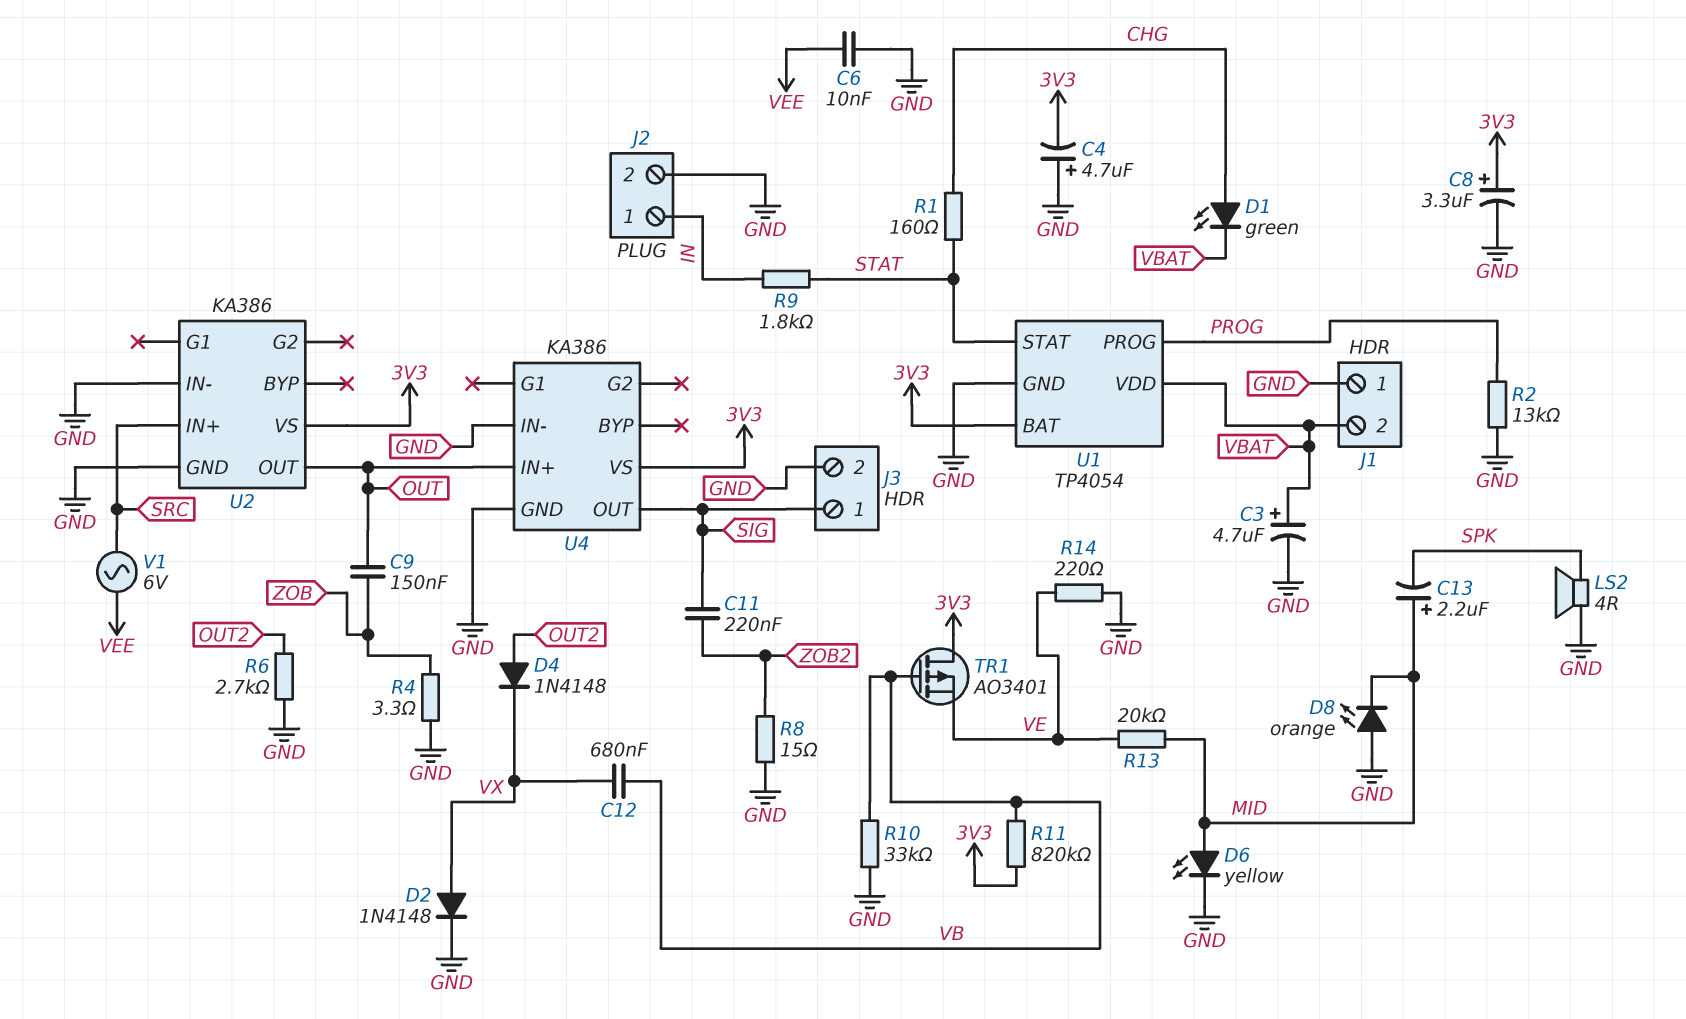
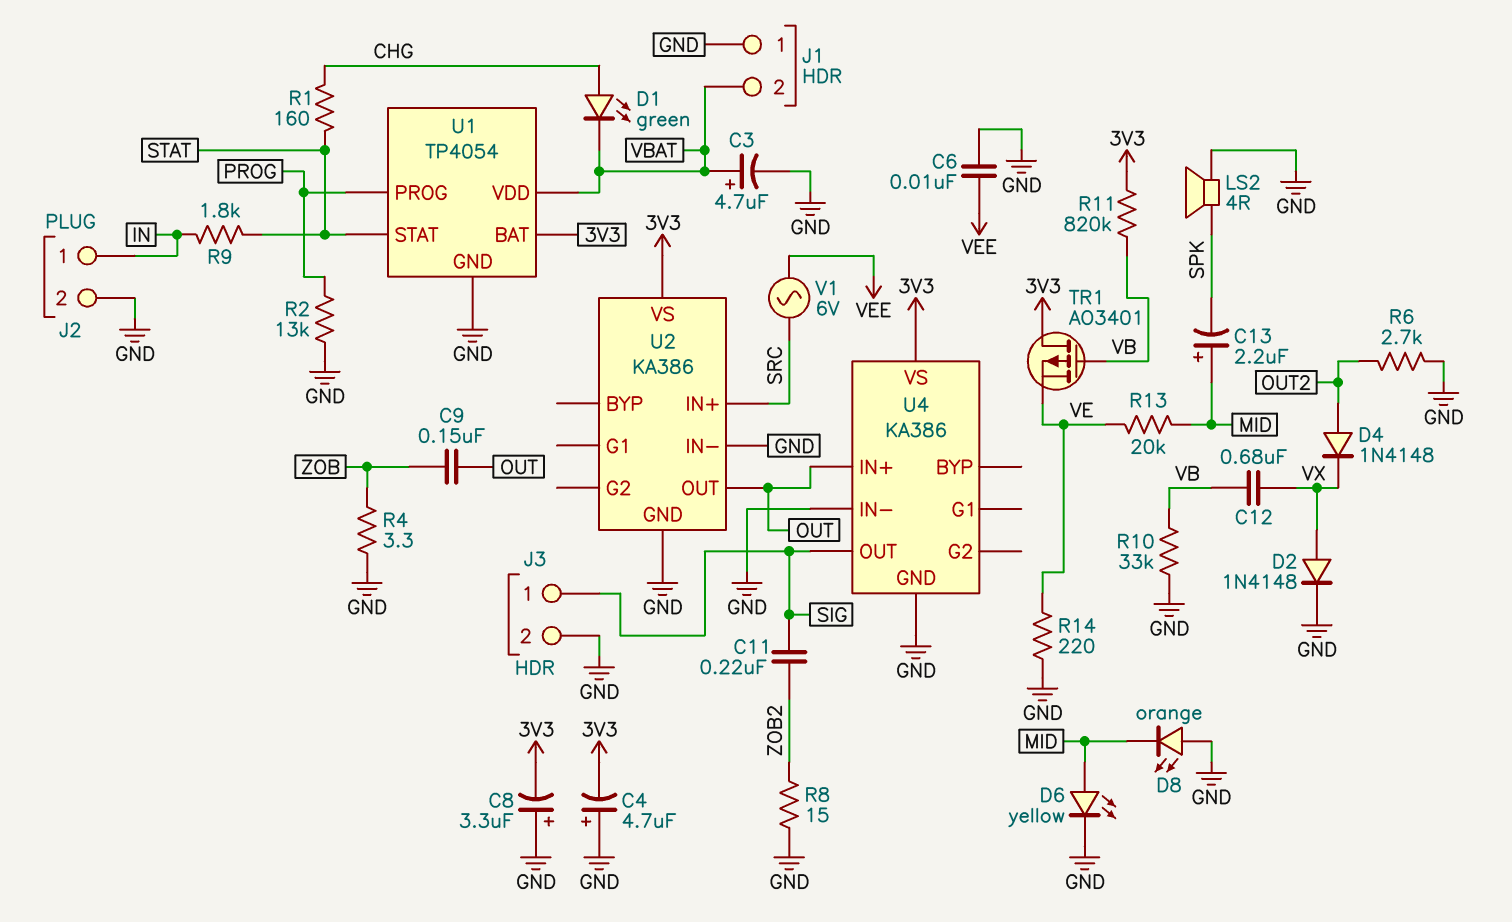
C8: 3.3uF (plus 3V3, minus GND) -> 3.3uF (plus GND, minus 3V3)

